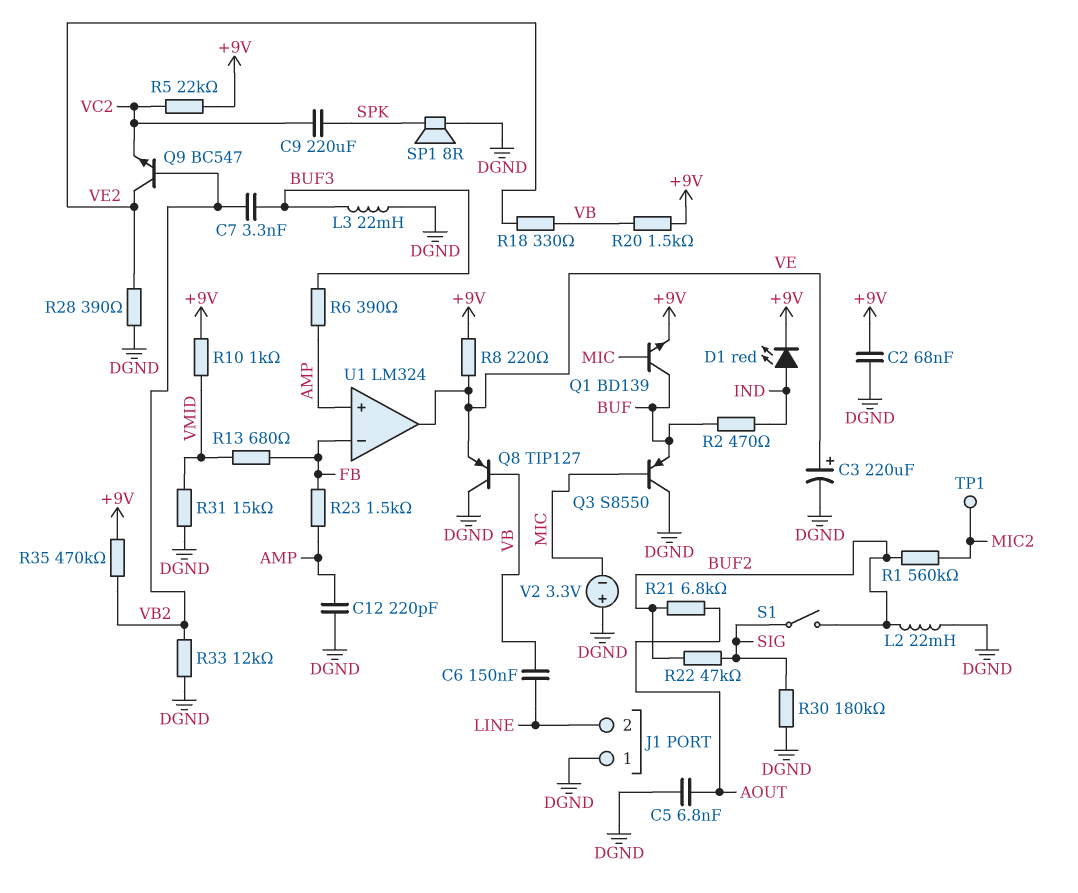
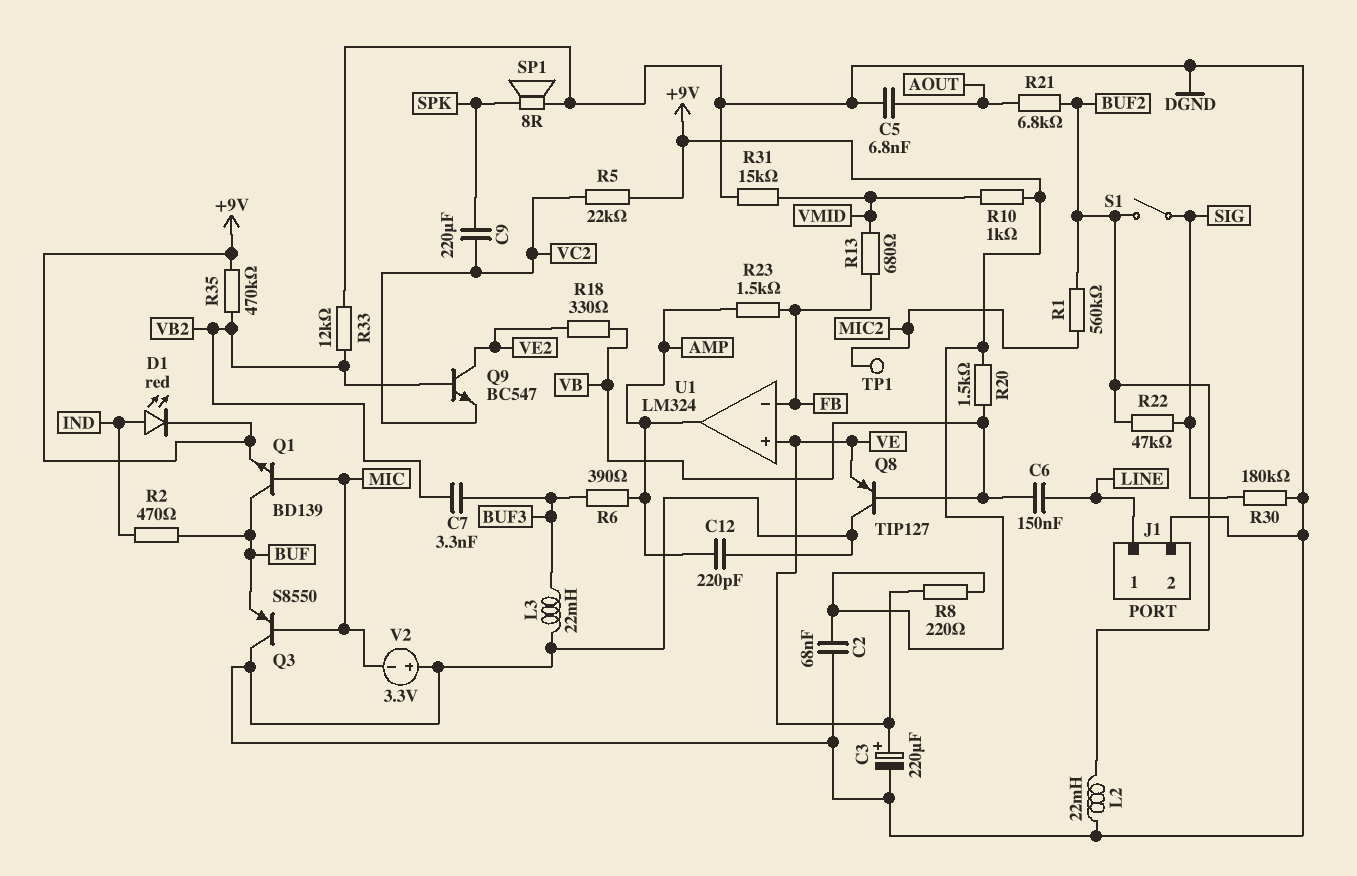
J1 pin 1: DGND -> LINE
J1 pin 2: LINE -> DGND
R28: 390 (DGND, VE2) -> none
U1 pin in+: AMP -> VE
U1 pin out: VE -> AMP

